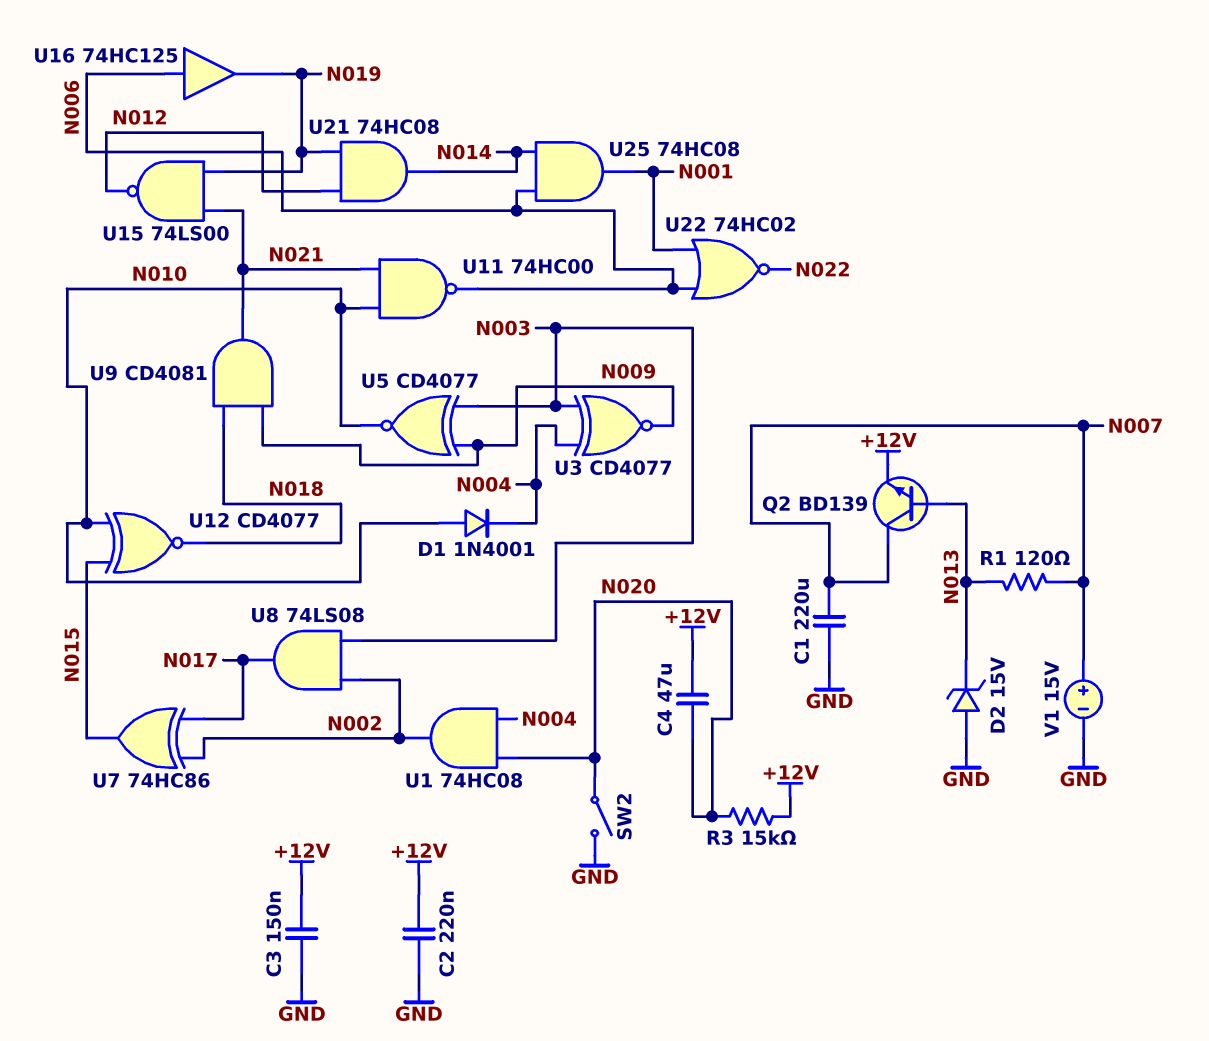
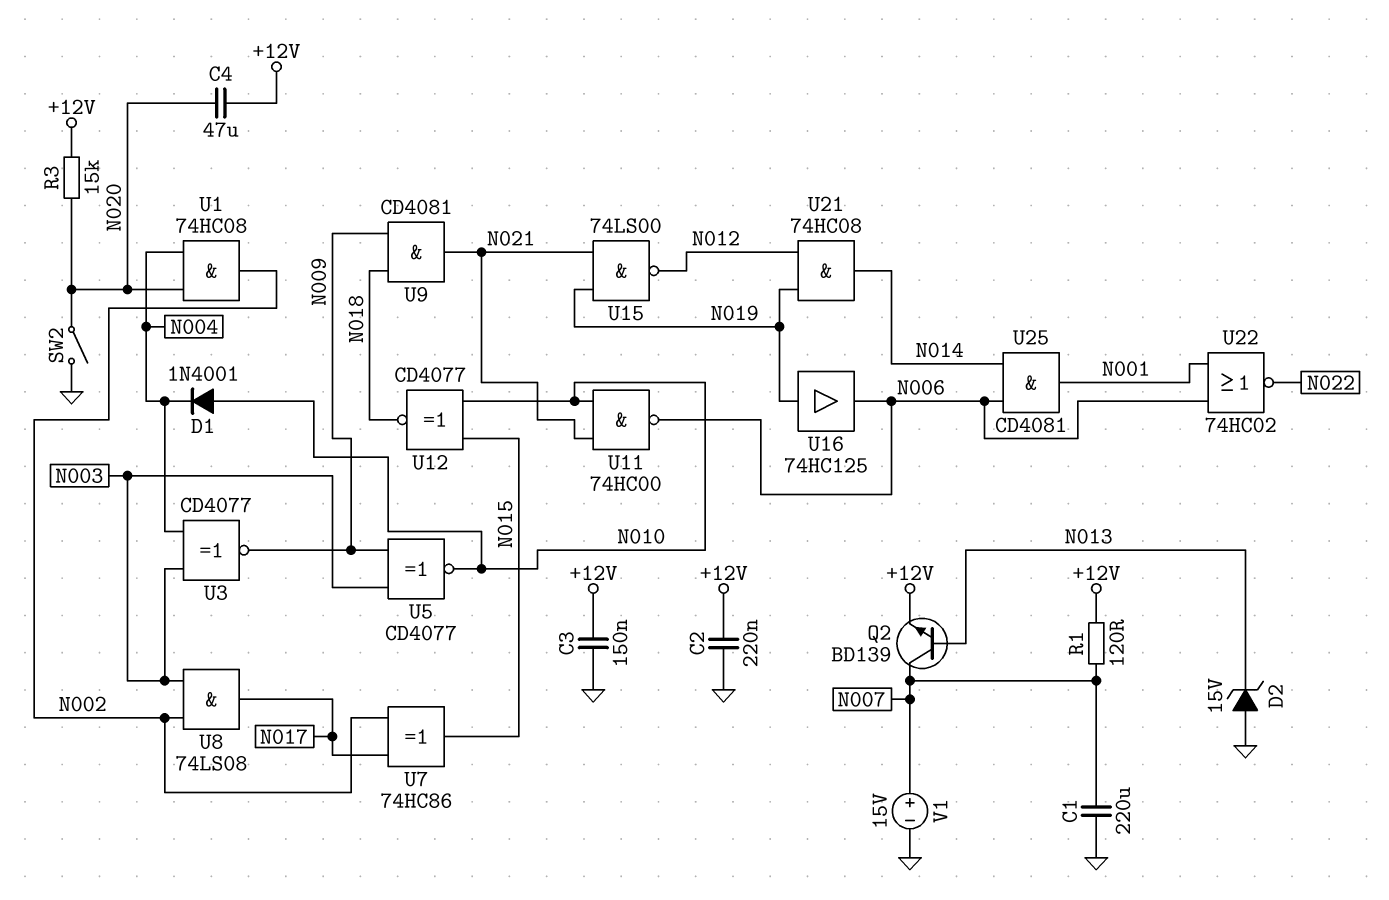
R1: 120 (N007, N013) -> 120 (+12V, N007)
U16: buffer 74HC125 (in N006, out N019) -> buffer 74HC125 (in N019, out N006)
U25: AND 74HC08 (in N006, in N014, out N001) -> AND CD4081 (in N006, in N014, out N001)

